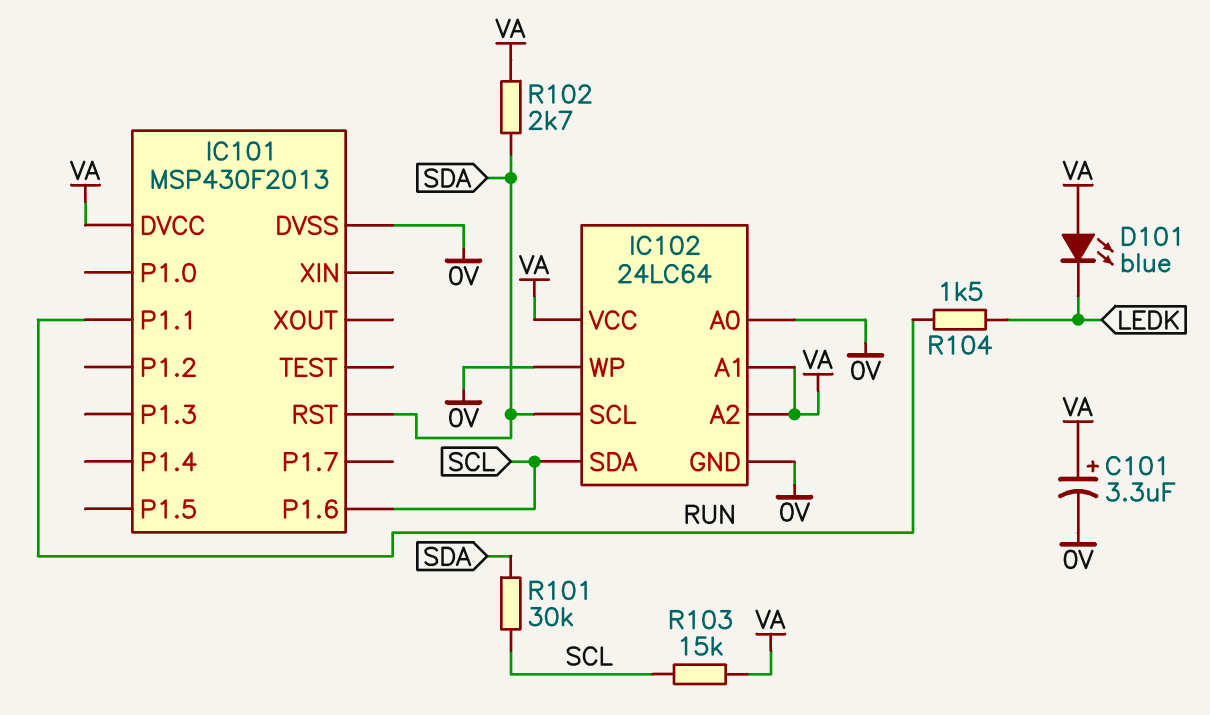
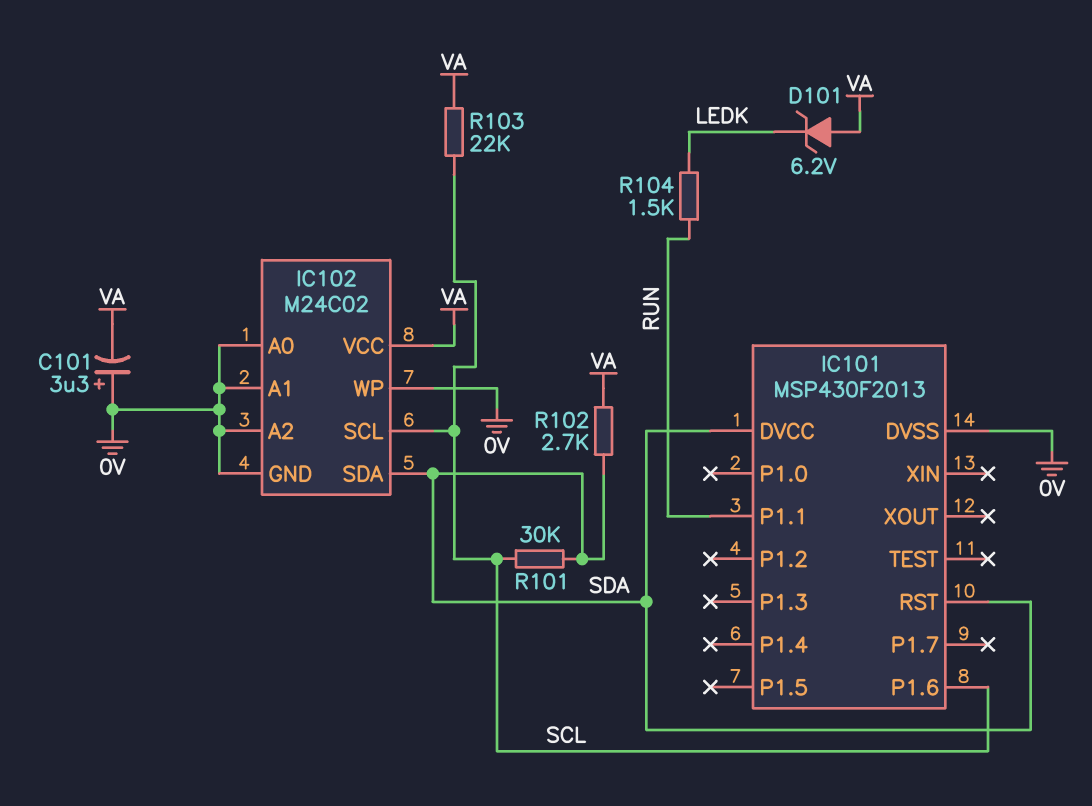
C101: 3.3uF (plus VA, minus 0V) -> 3.3uF (plus 0V, minus VA)
D101: LED blue (A VA, K LEDK) -> zener 6.2V (A VA, K LEDK)
IC101 pin DVCC: VA -> SDA
IC102: 24LC64 -> M24C02
IC102 pin A1: VA -> 0V
IC102 pin A2: VA -> 0V
IC102 pin SCL: SDA -> SCL
IC102 pin SDA: SCL -> SDA
R103: 15k (SCL, VA) -> 22k (SCL, VA)

